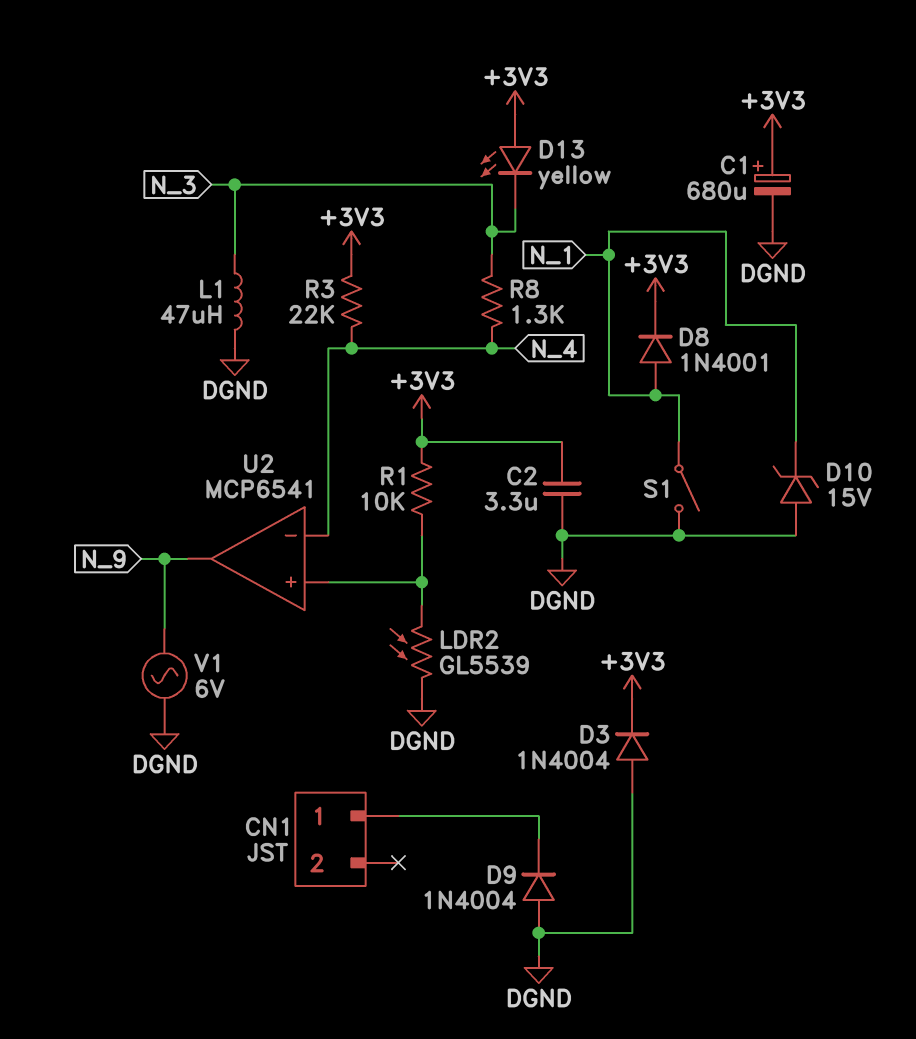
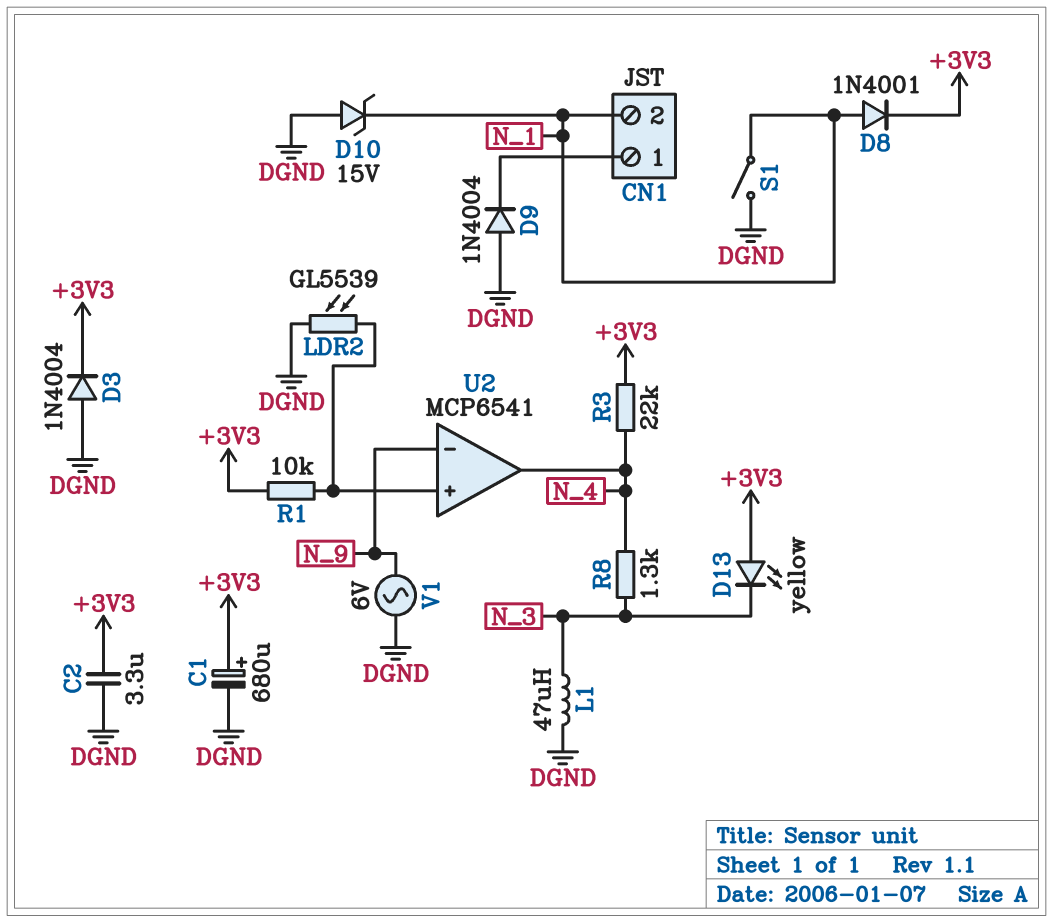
CN1 pin 2: none -> N_1
U2 pin in-: N_4 -> N_9
U2 pin out: N_9 -> N_4

